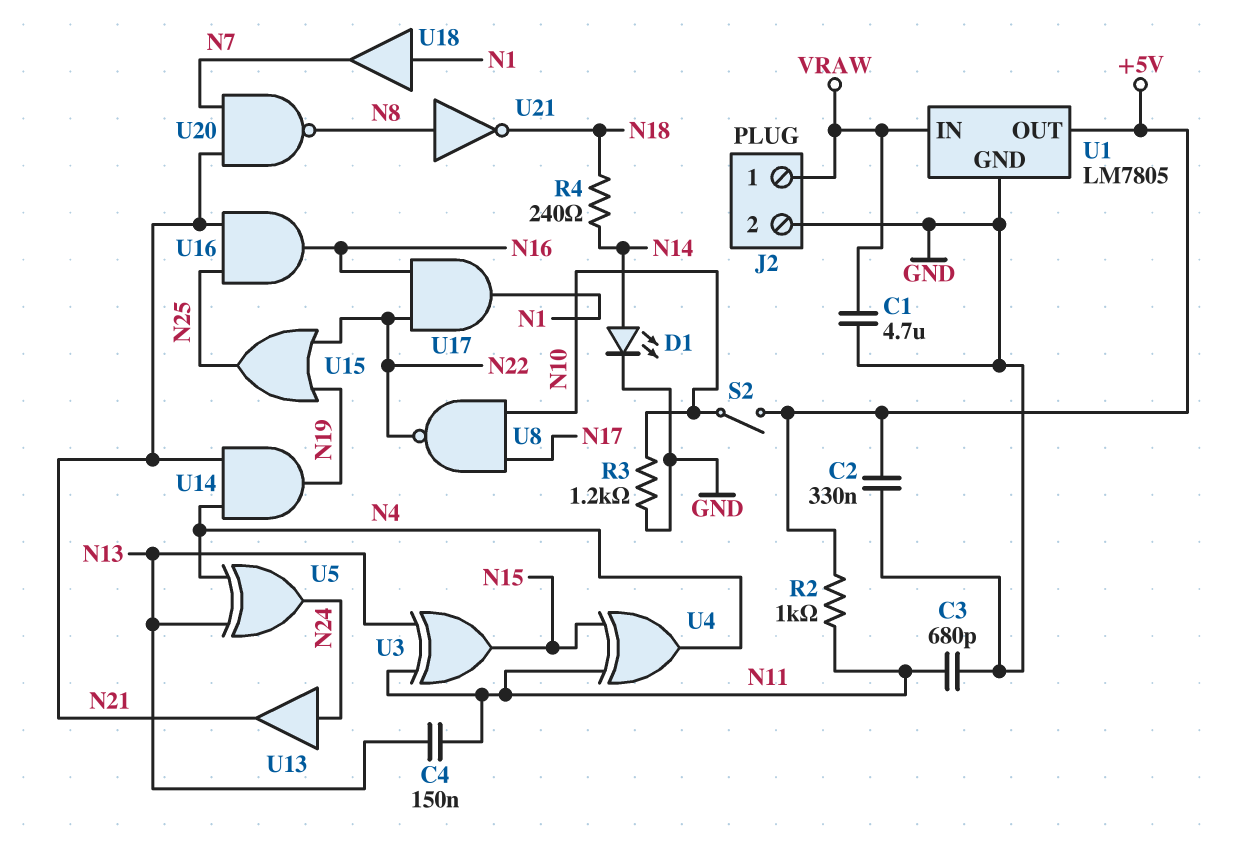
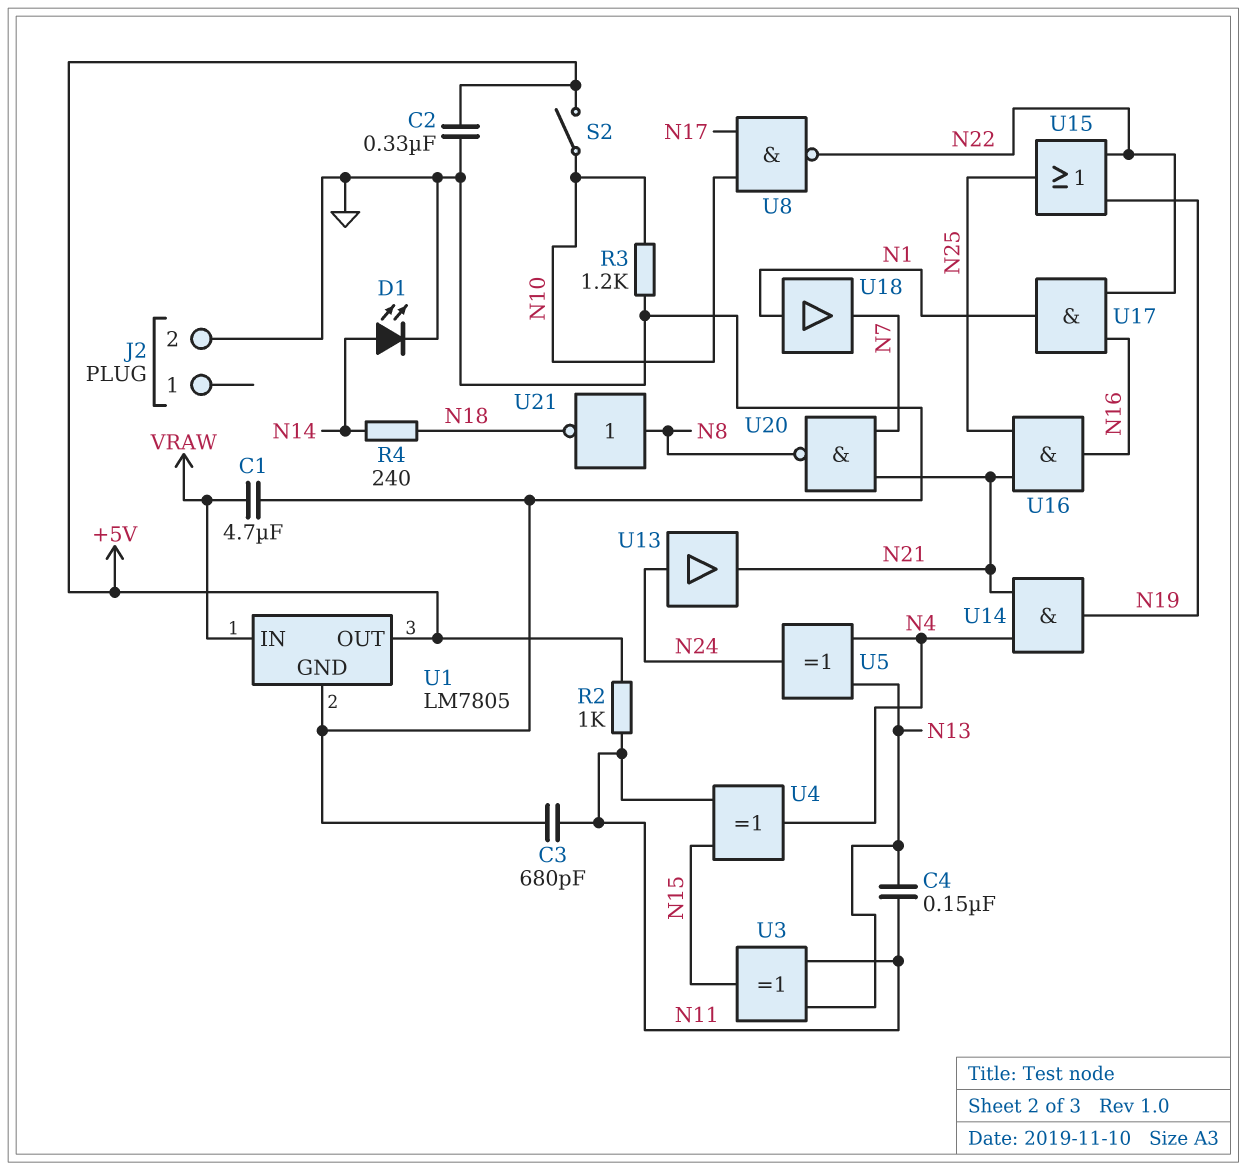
J2 pin 1: VRAW -> none

